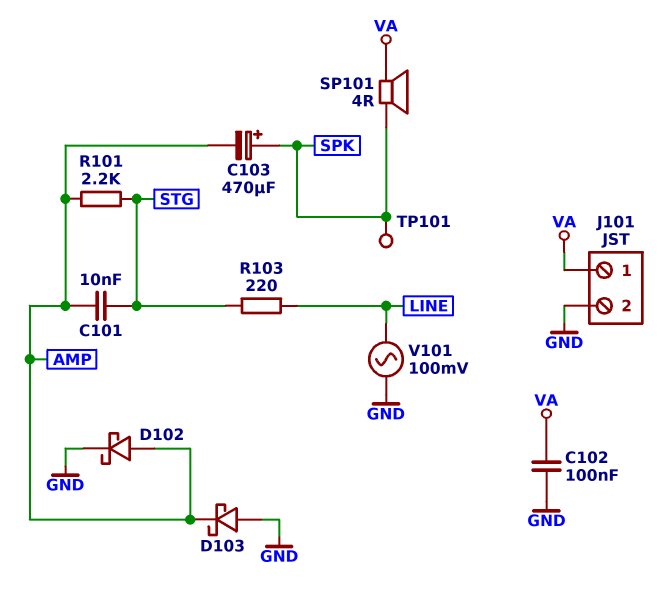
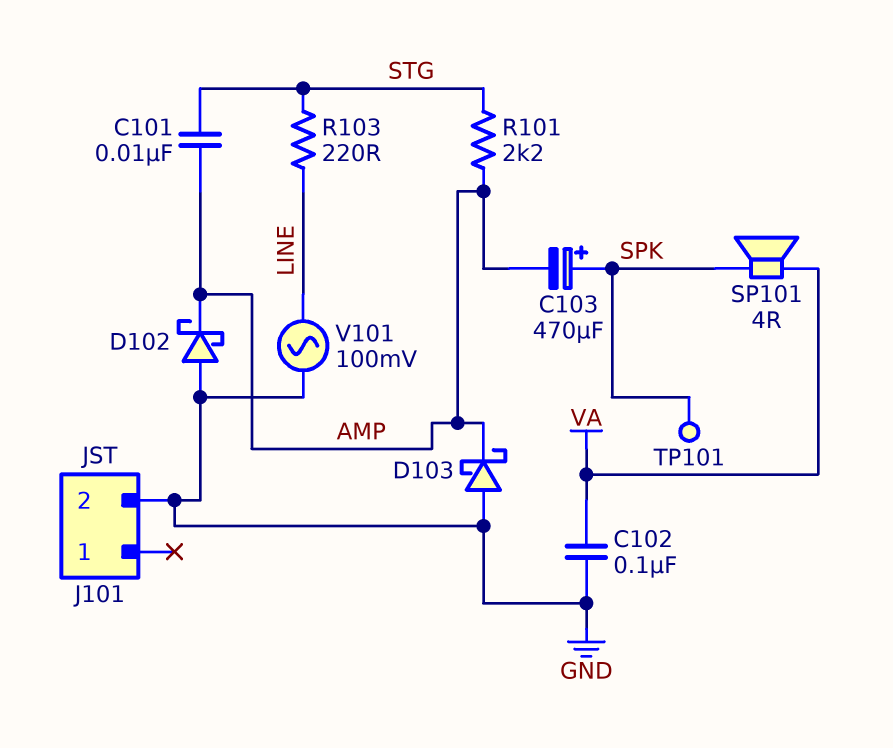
D102: schottky (A AMP, K GND) -> schottky (A GND, K AMP)
J101 pin 1: VA -> none

